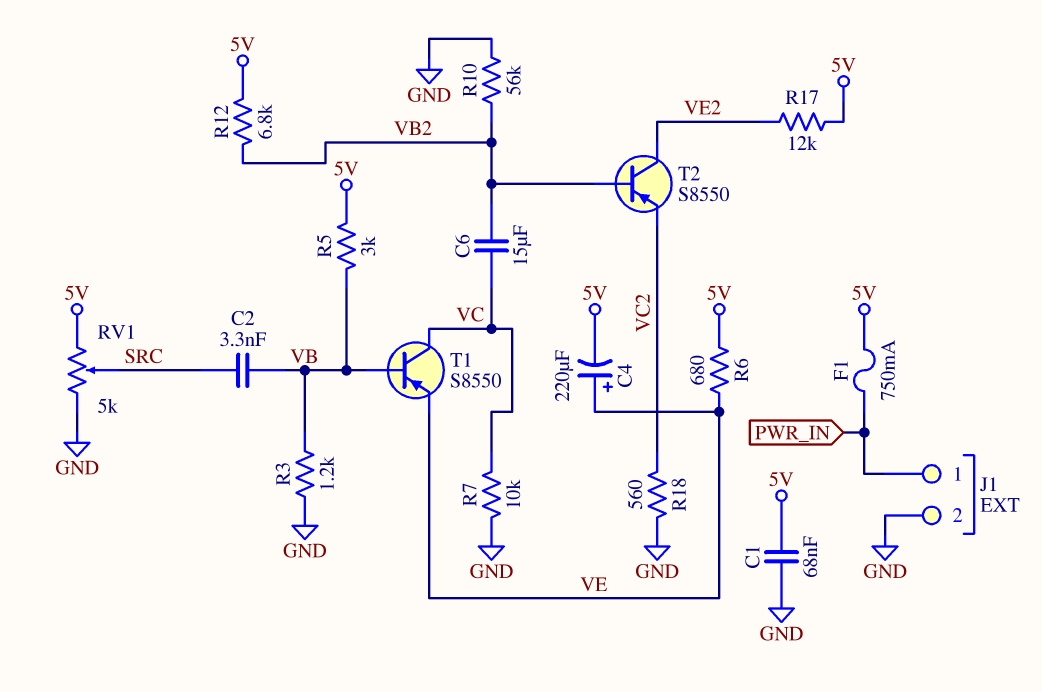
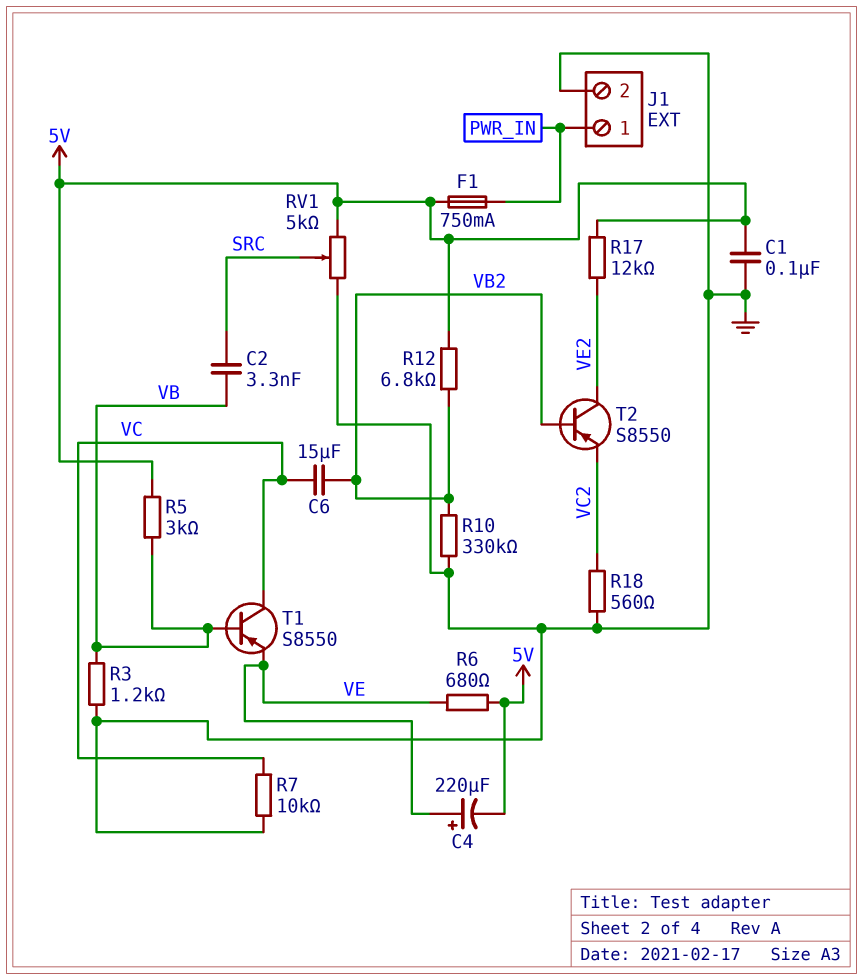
C1: 68nF (5V, GND) -> 100nF (5V, GND)
R10: 56k (GND, VB2) -> 330k (GND, VB2)

